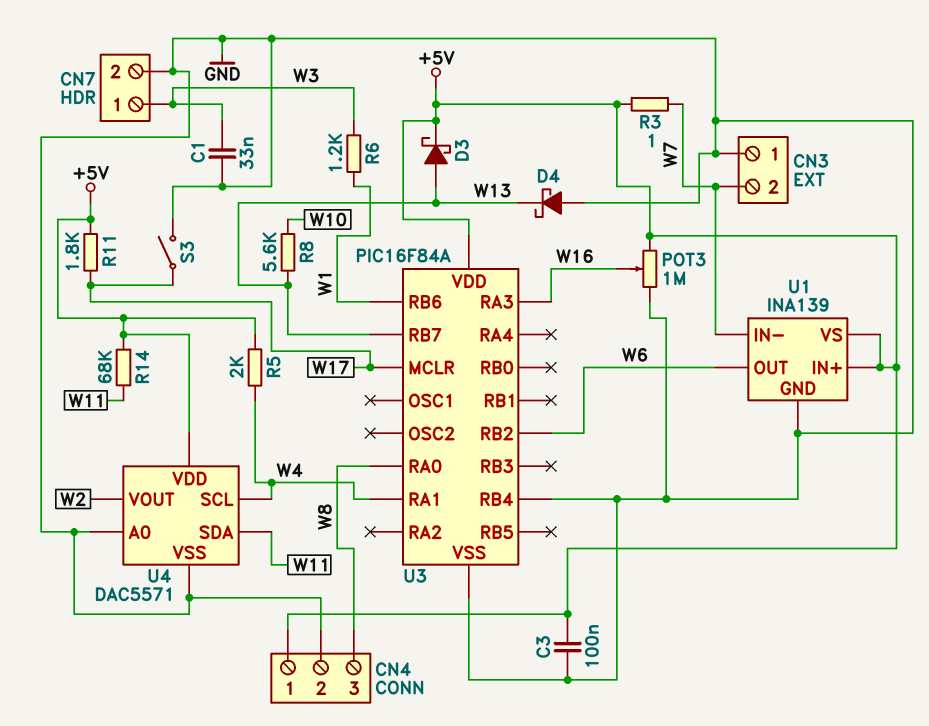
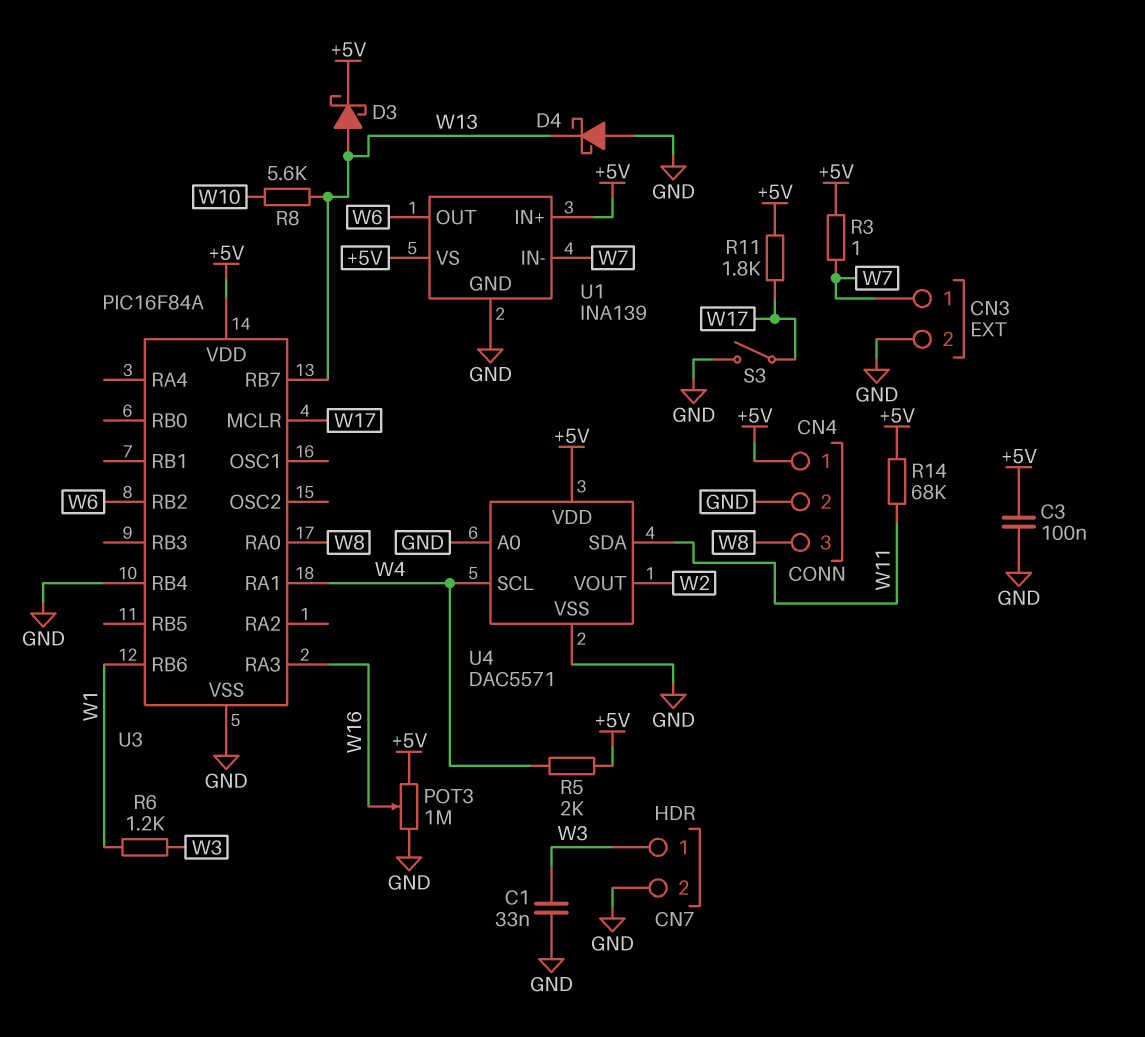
CN3 pin 1: GND -> W7
CN3 pin 2: W7 -> GND

